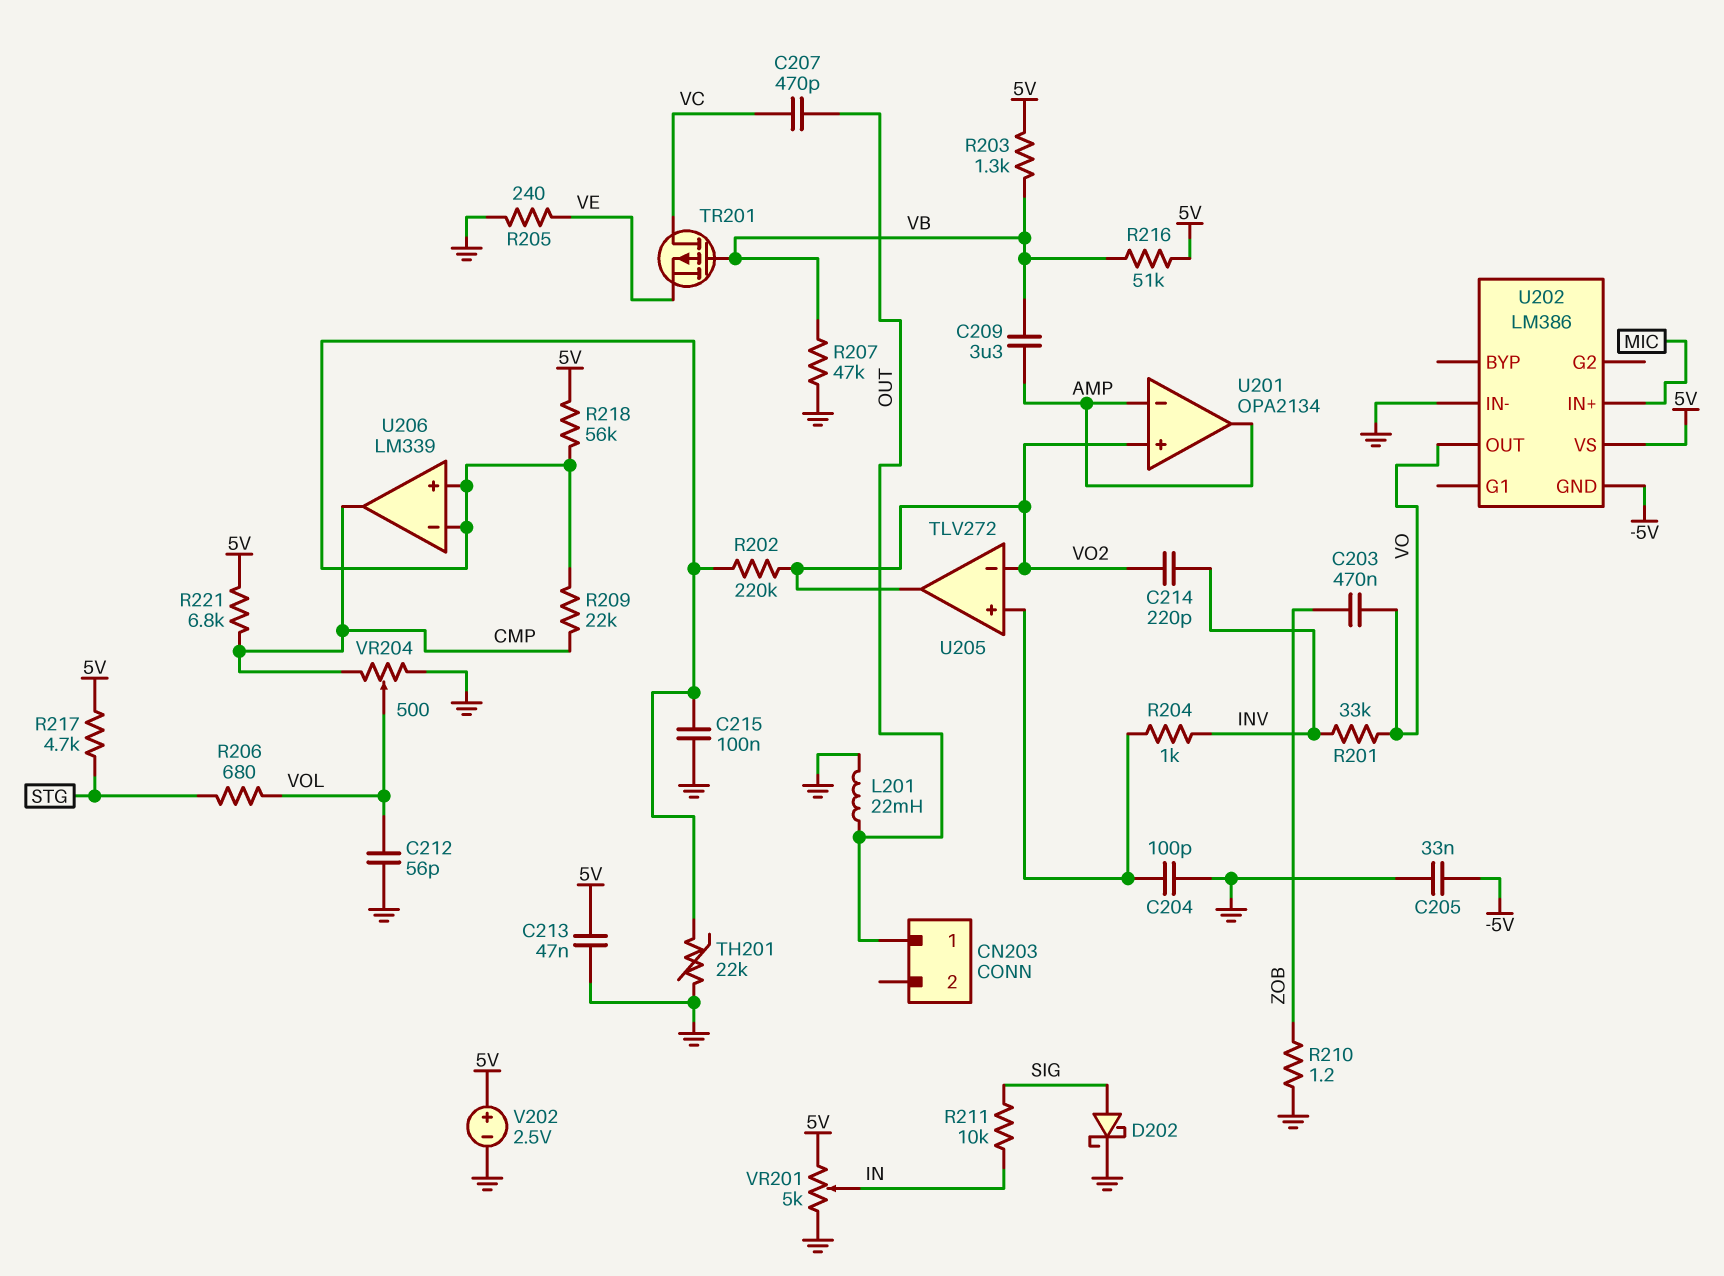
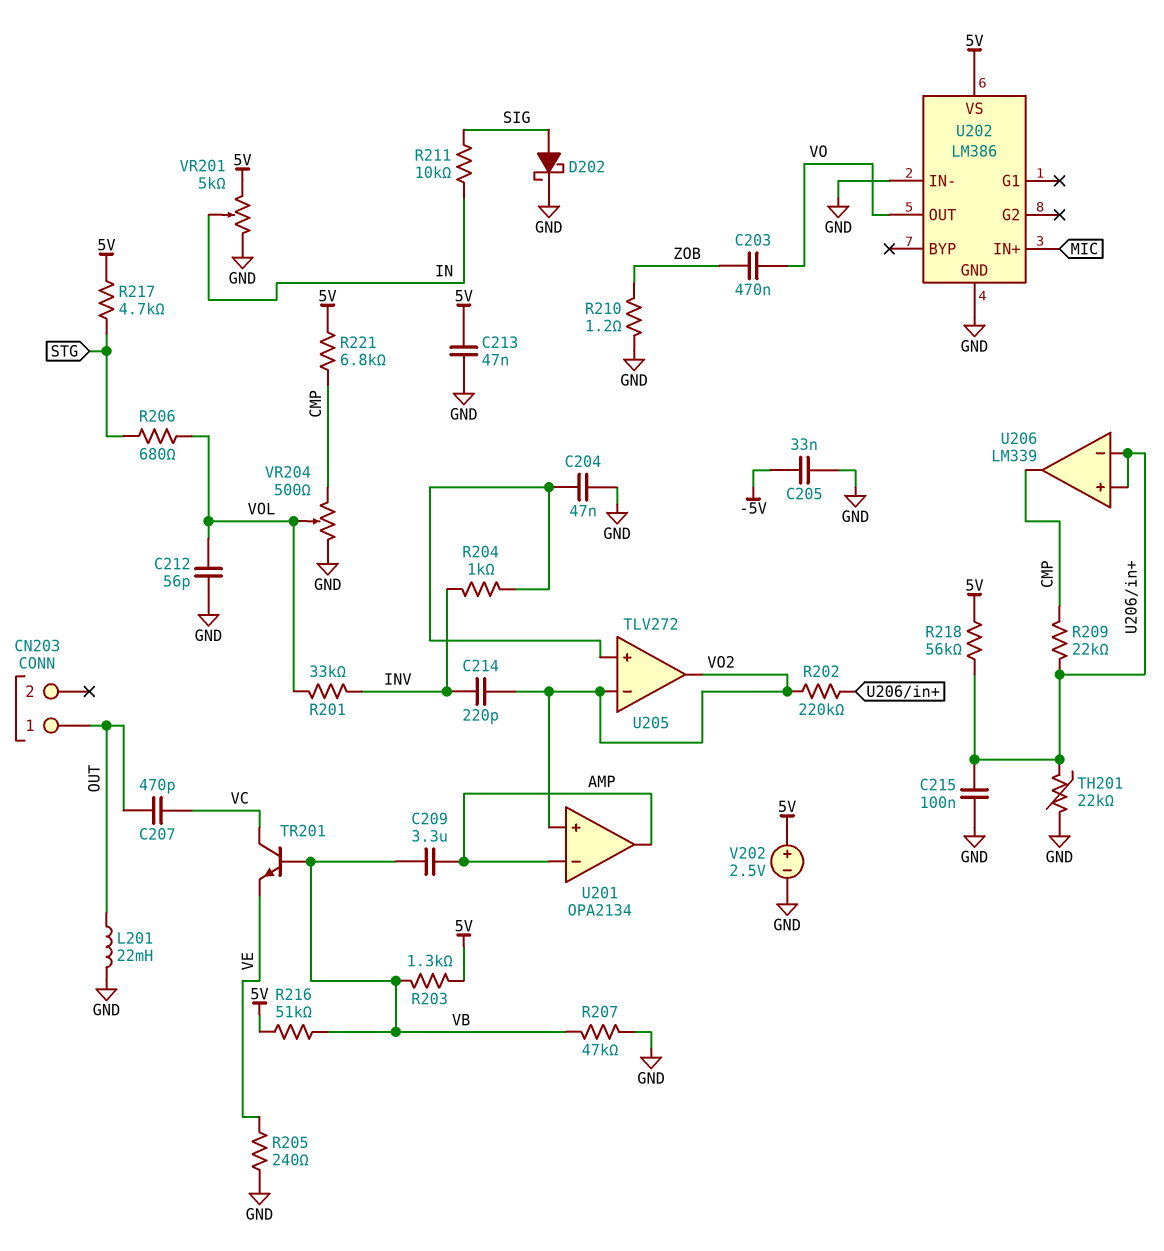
C204: 100pF (GND, U205/in+) -> 47nF (GND, U205/in+)
R201: 33k (INV, VO) -> 33k (INV, VOL)
TR201: PMOS (G VB, D VC, S VE) -> NPN (B VB, C VC, E VE)
U202 pin GND: -5V -> GND

